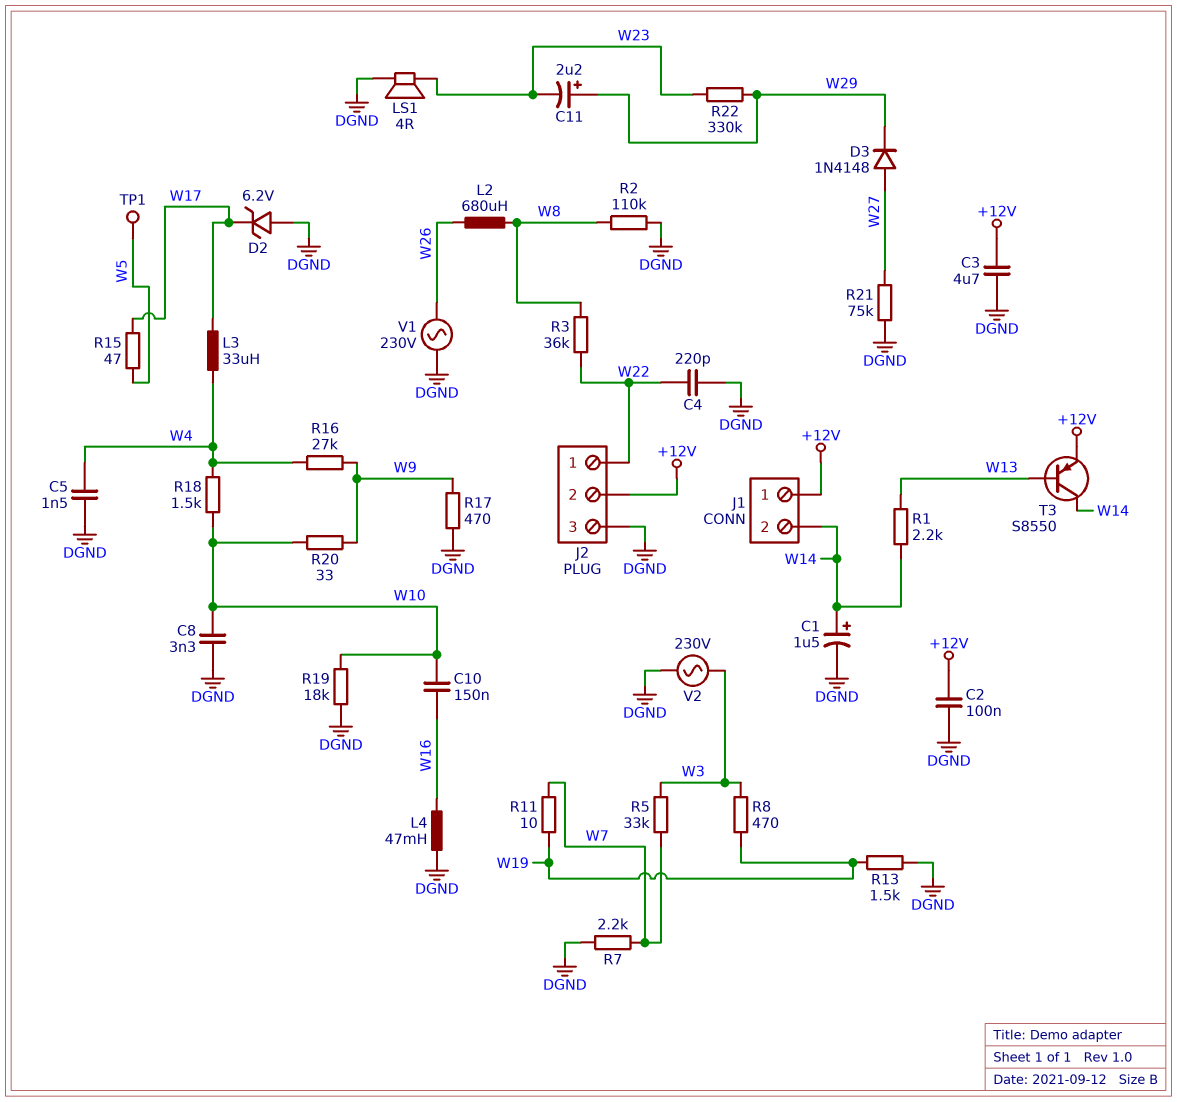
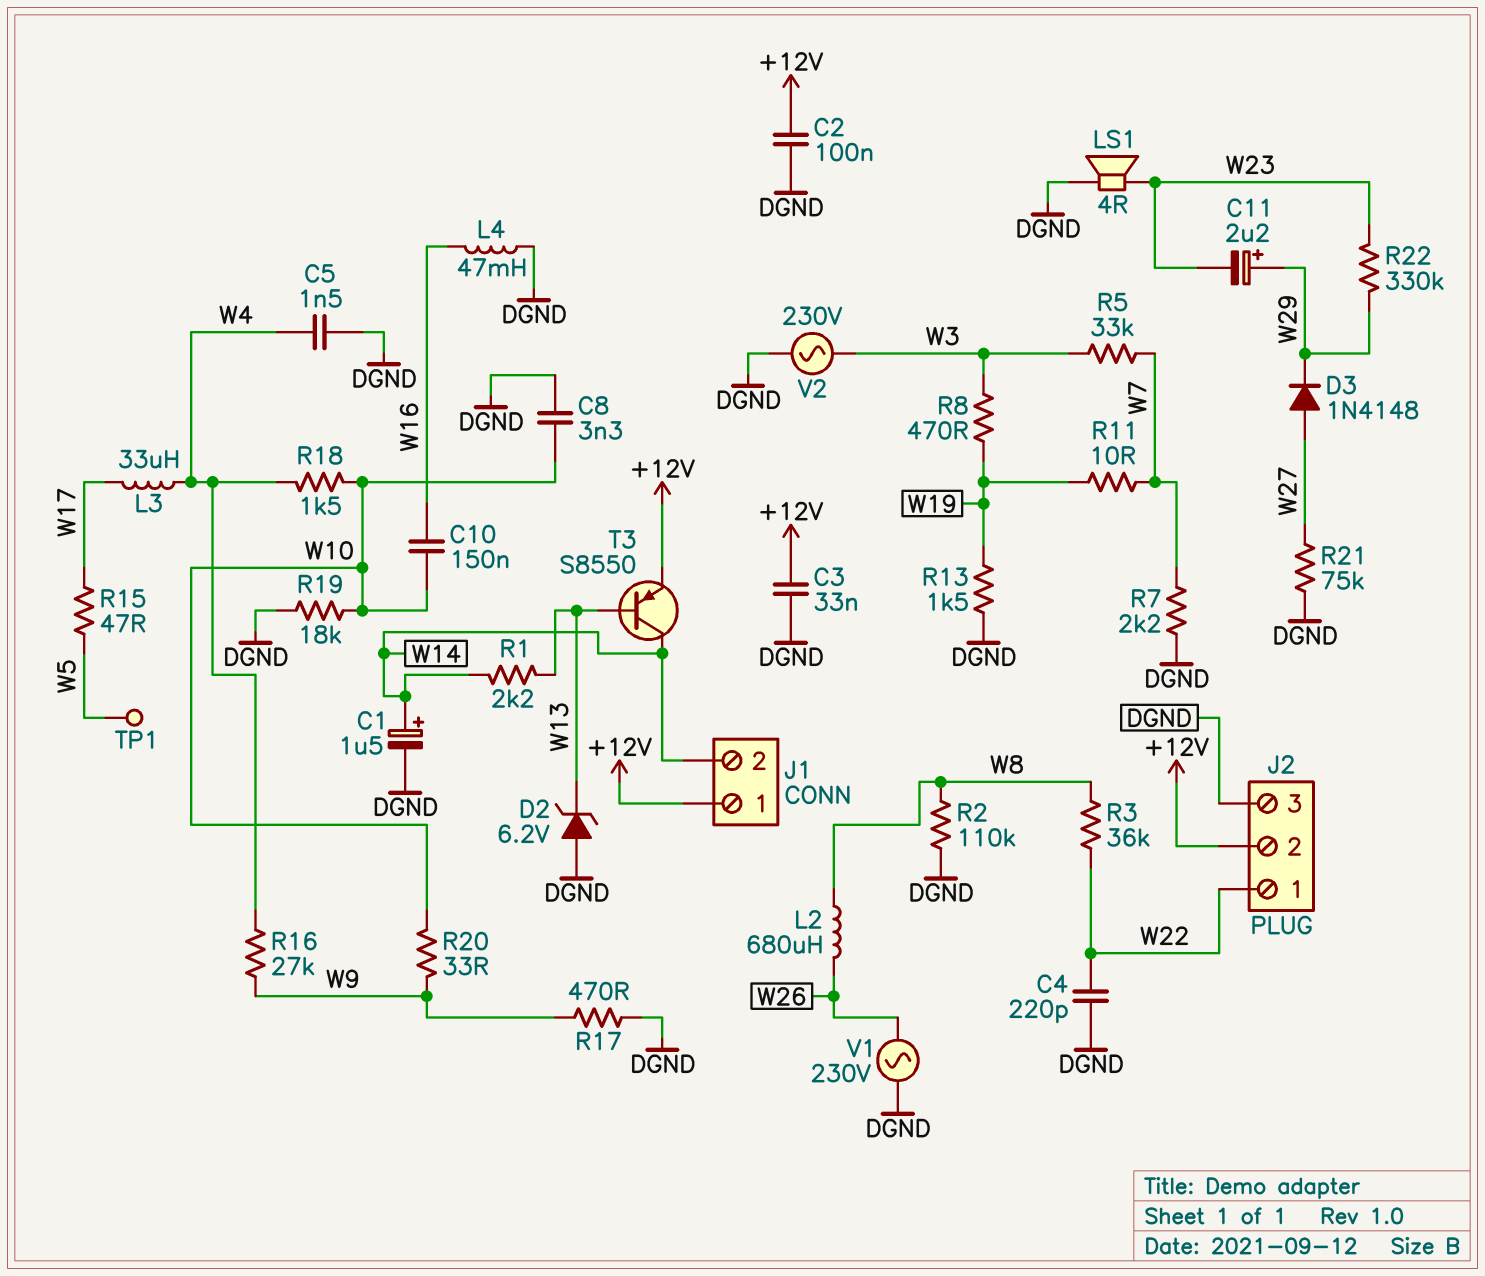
C3: 4.7uF (+12V, DGND) -> 33nF (+12V, DGND)
D2: zener 6.2V (A DGND, K W17) -> zener 6.2V (A DGND, K W13)

